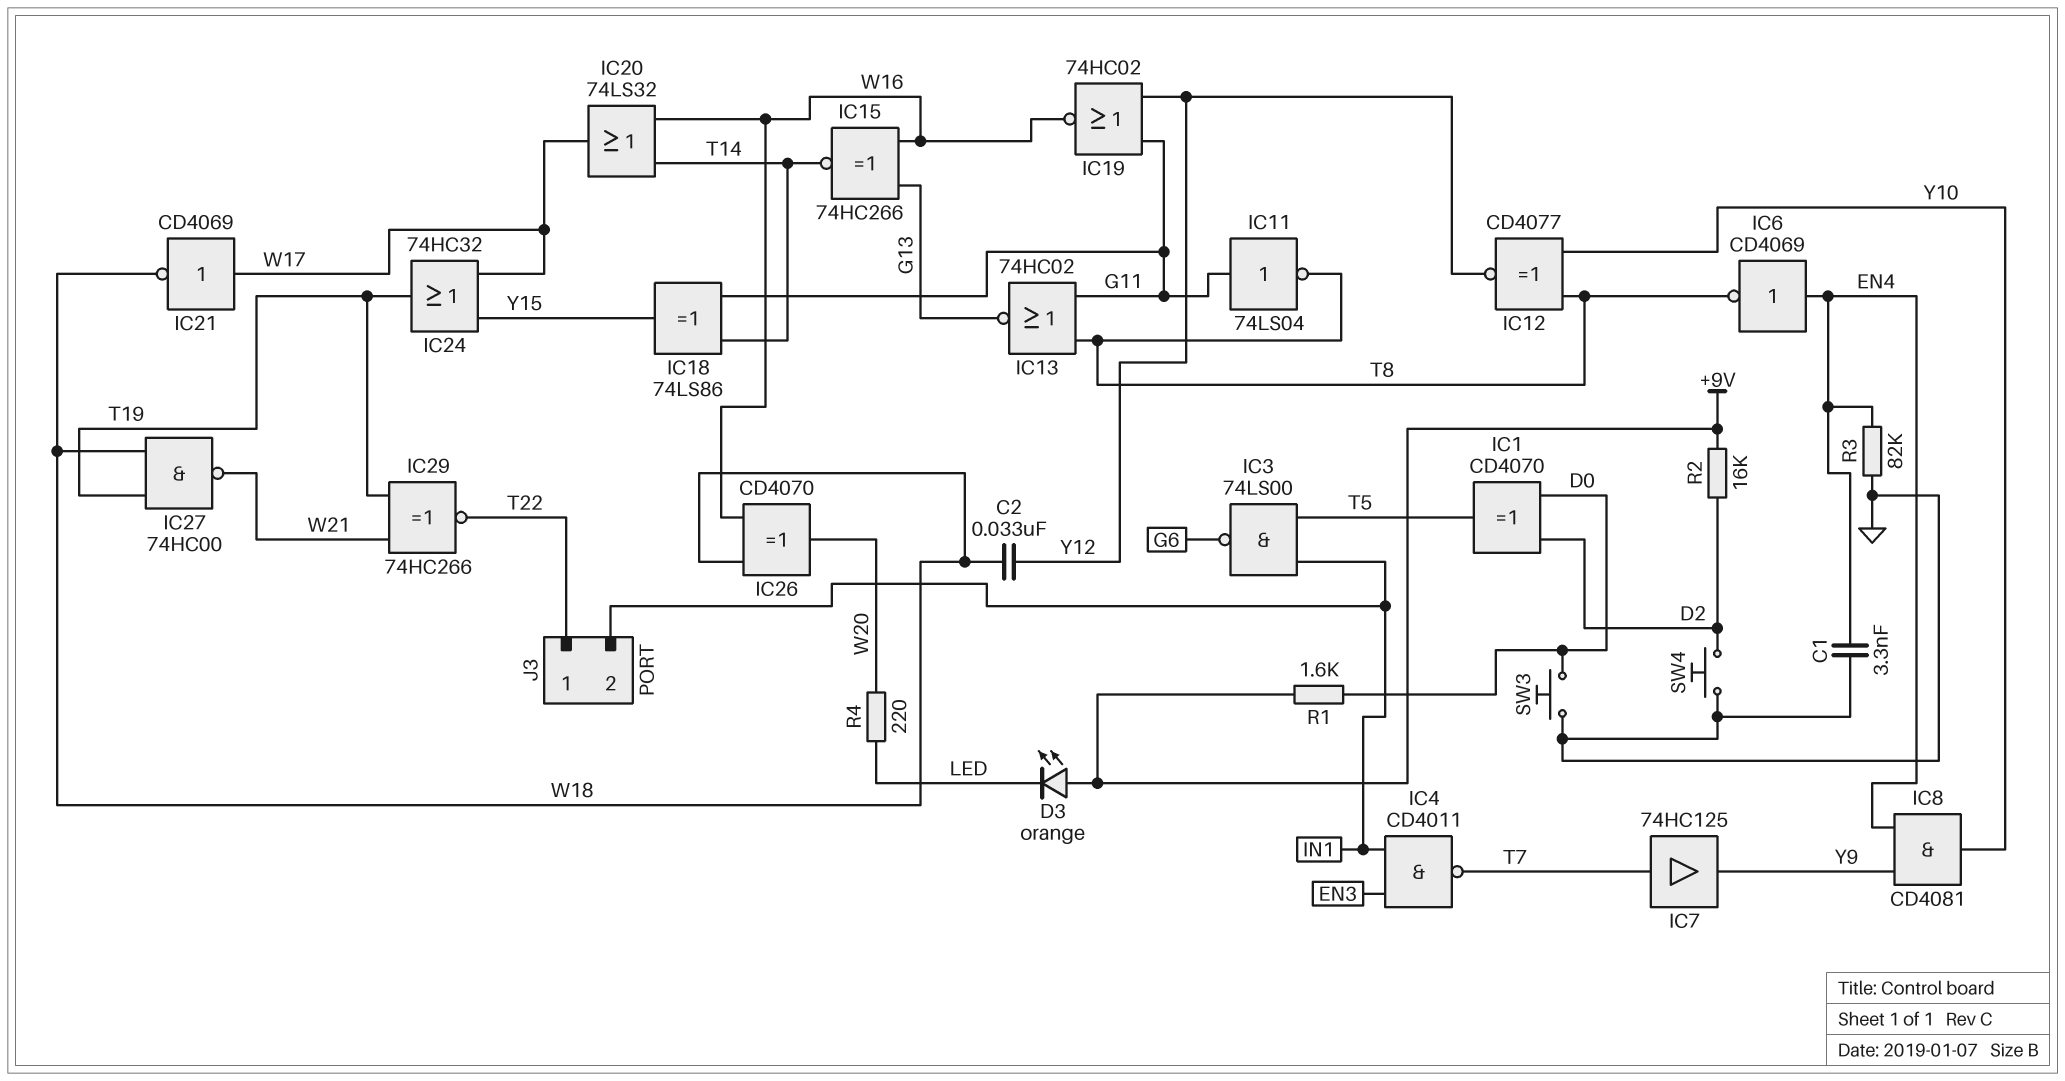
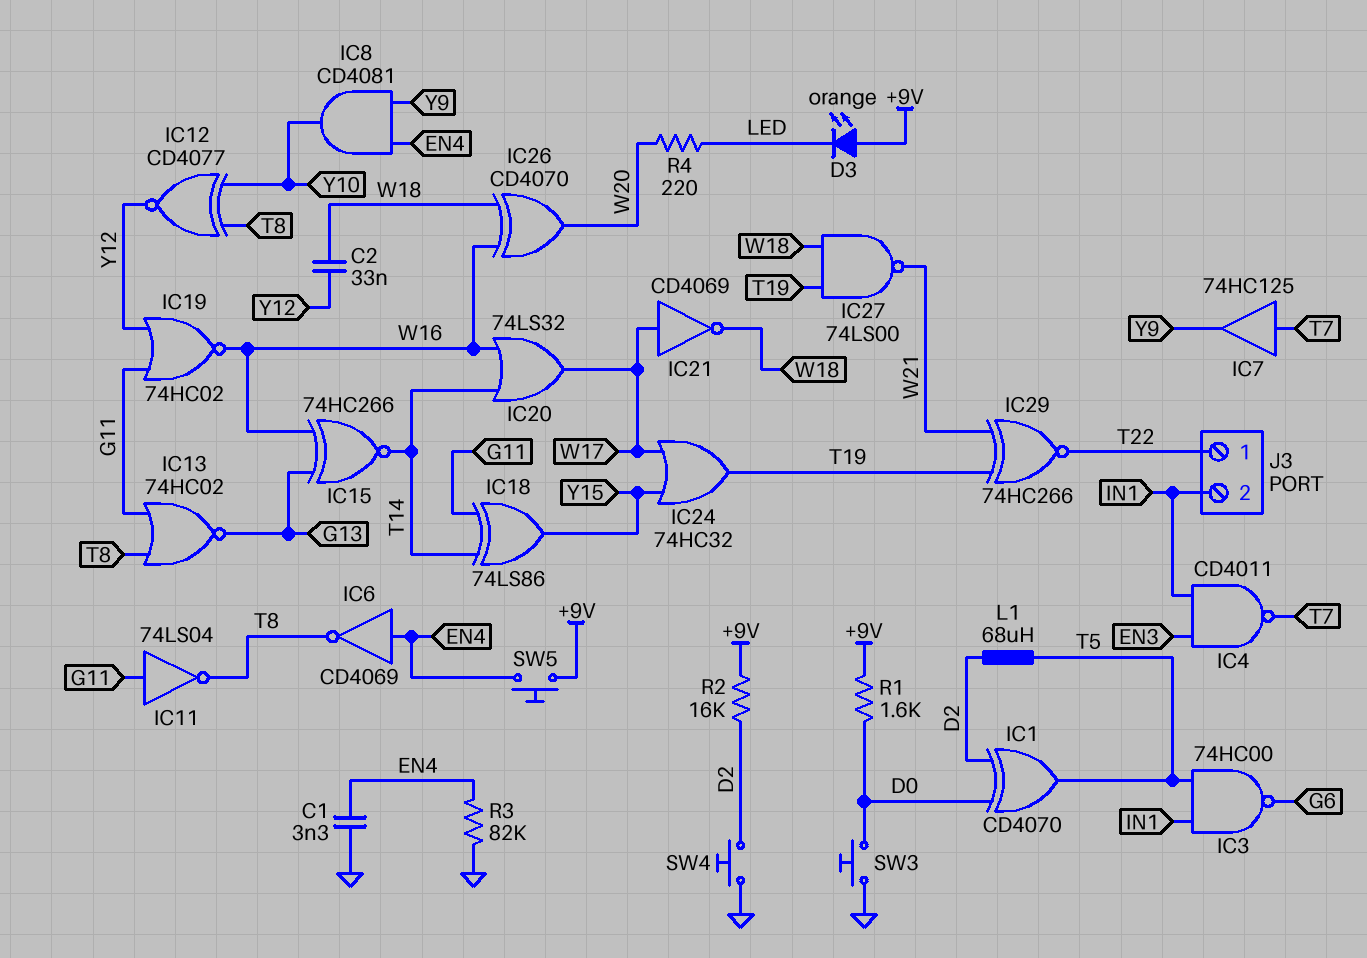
IC3: NAND 74LS00 (in IN1, in T5, out G6) -> NAND 74HC00 (in IN1, in T5, out G6)
IC27: NAND 74HC00 (in T19, in W18, out W21) -> NAND 74LS00 (in T19, in W18, out W21)
L1: none -> 68uH (D2, T5)
SW5: none -> button (+9V, EN4)

